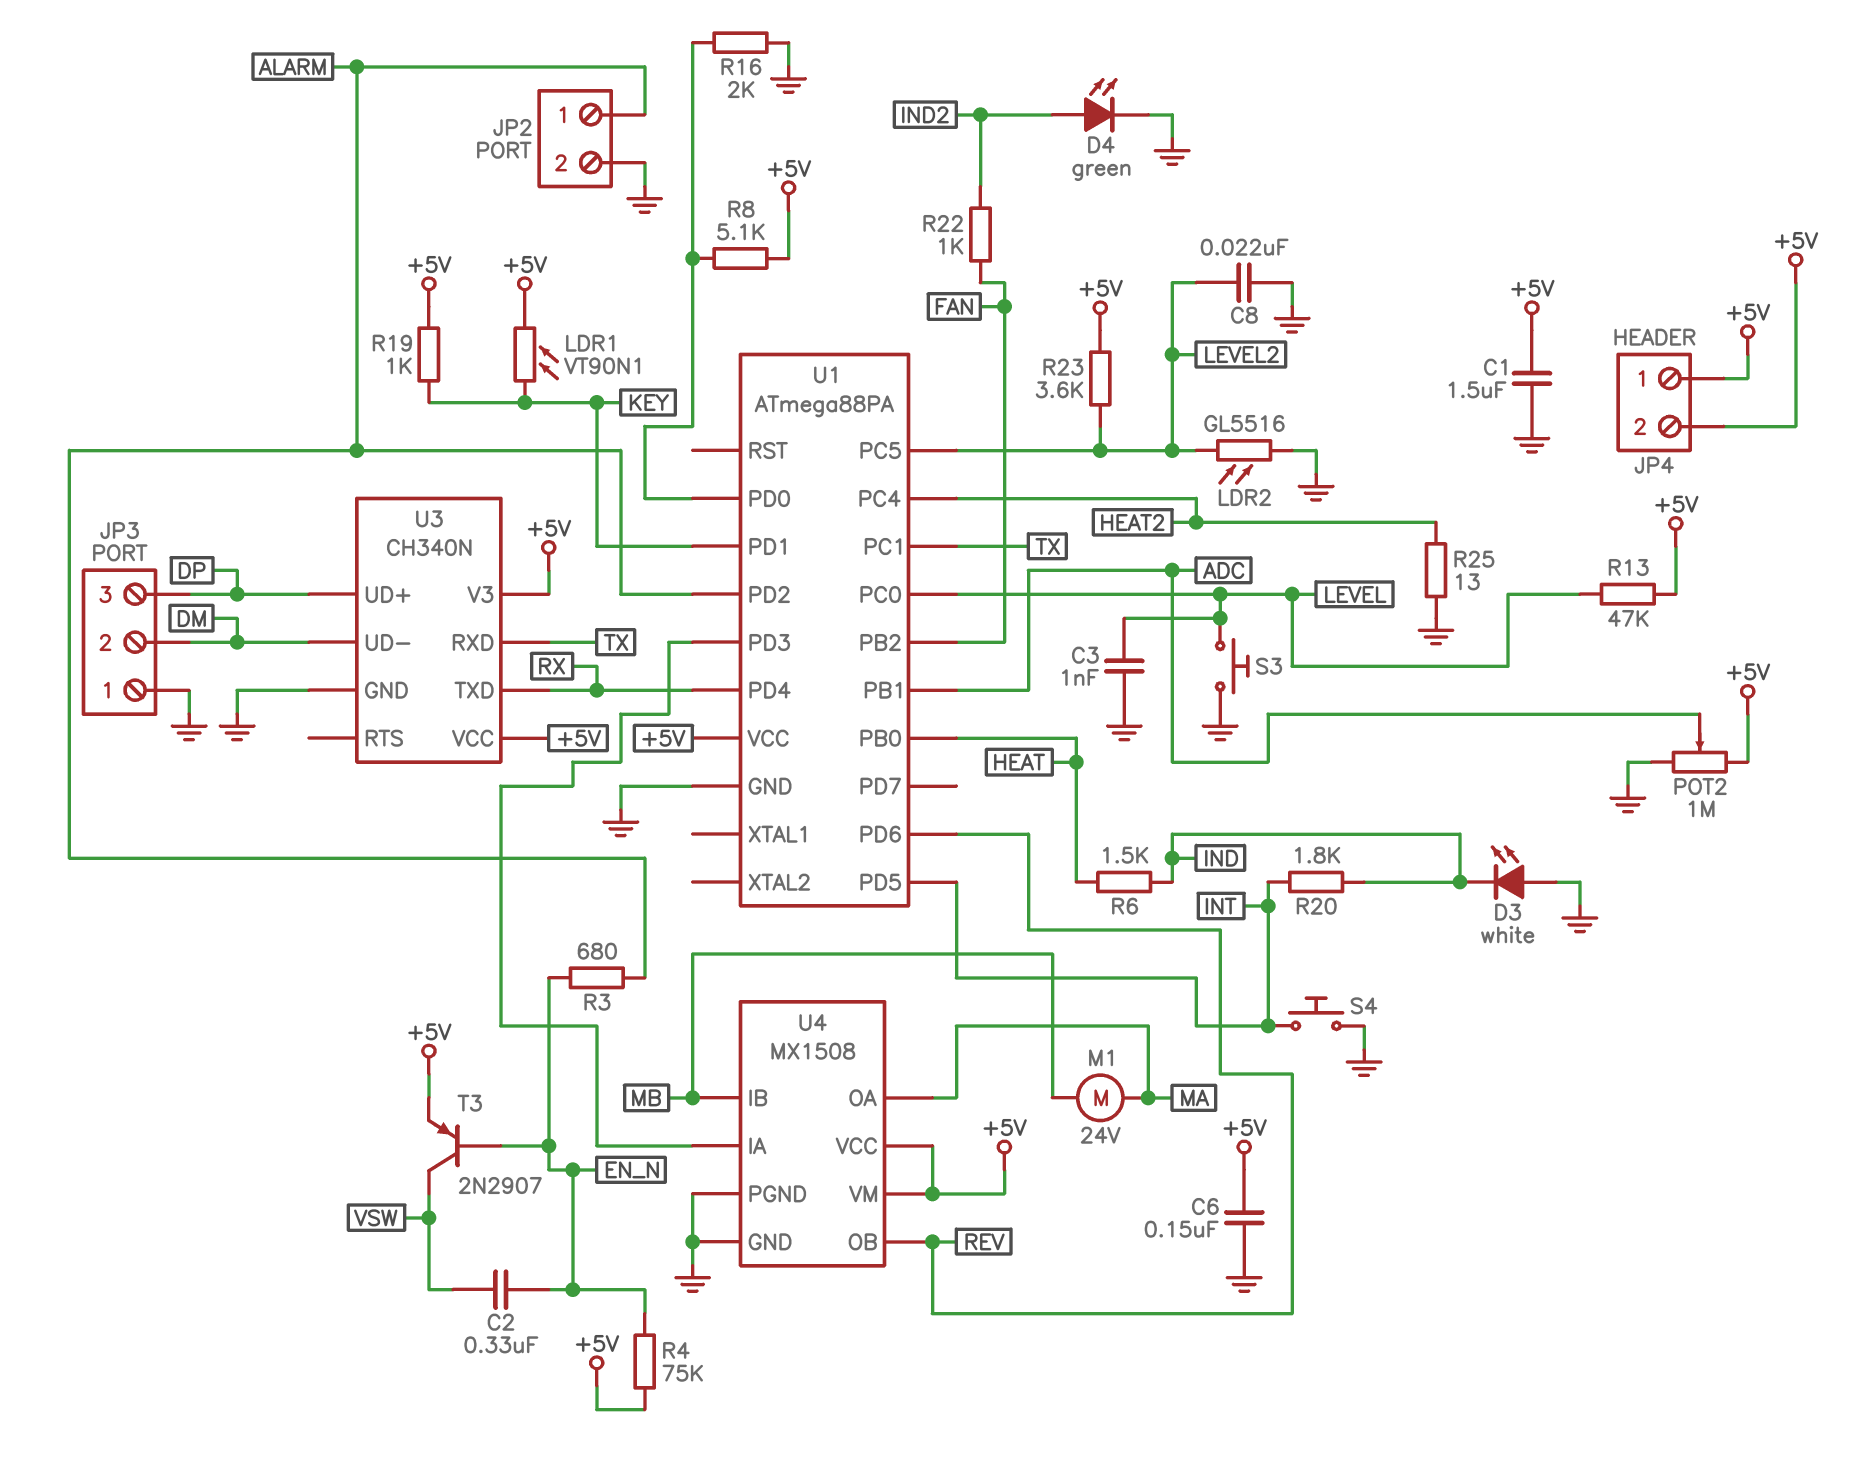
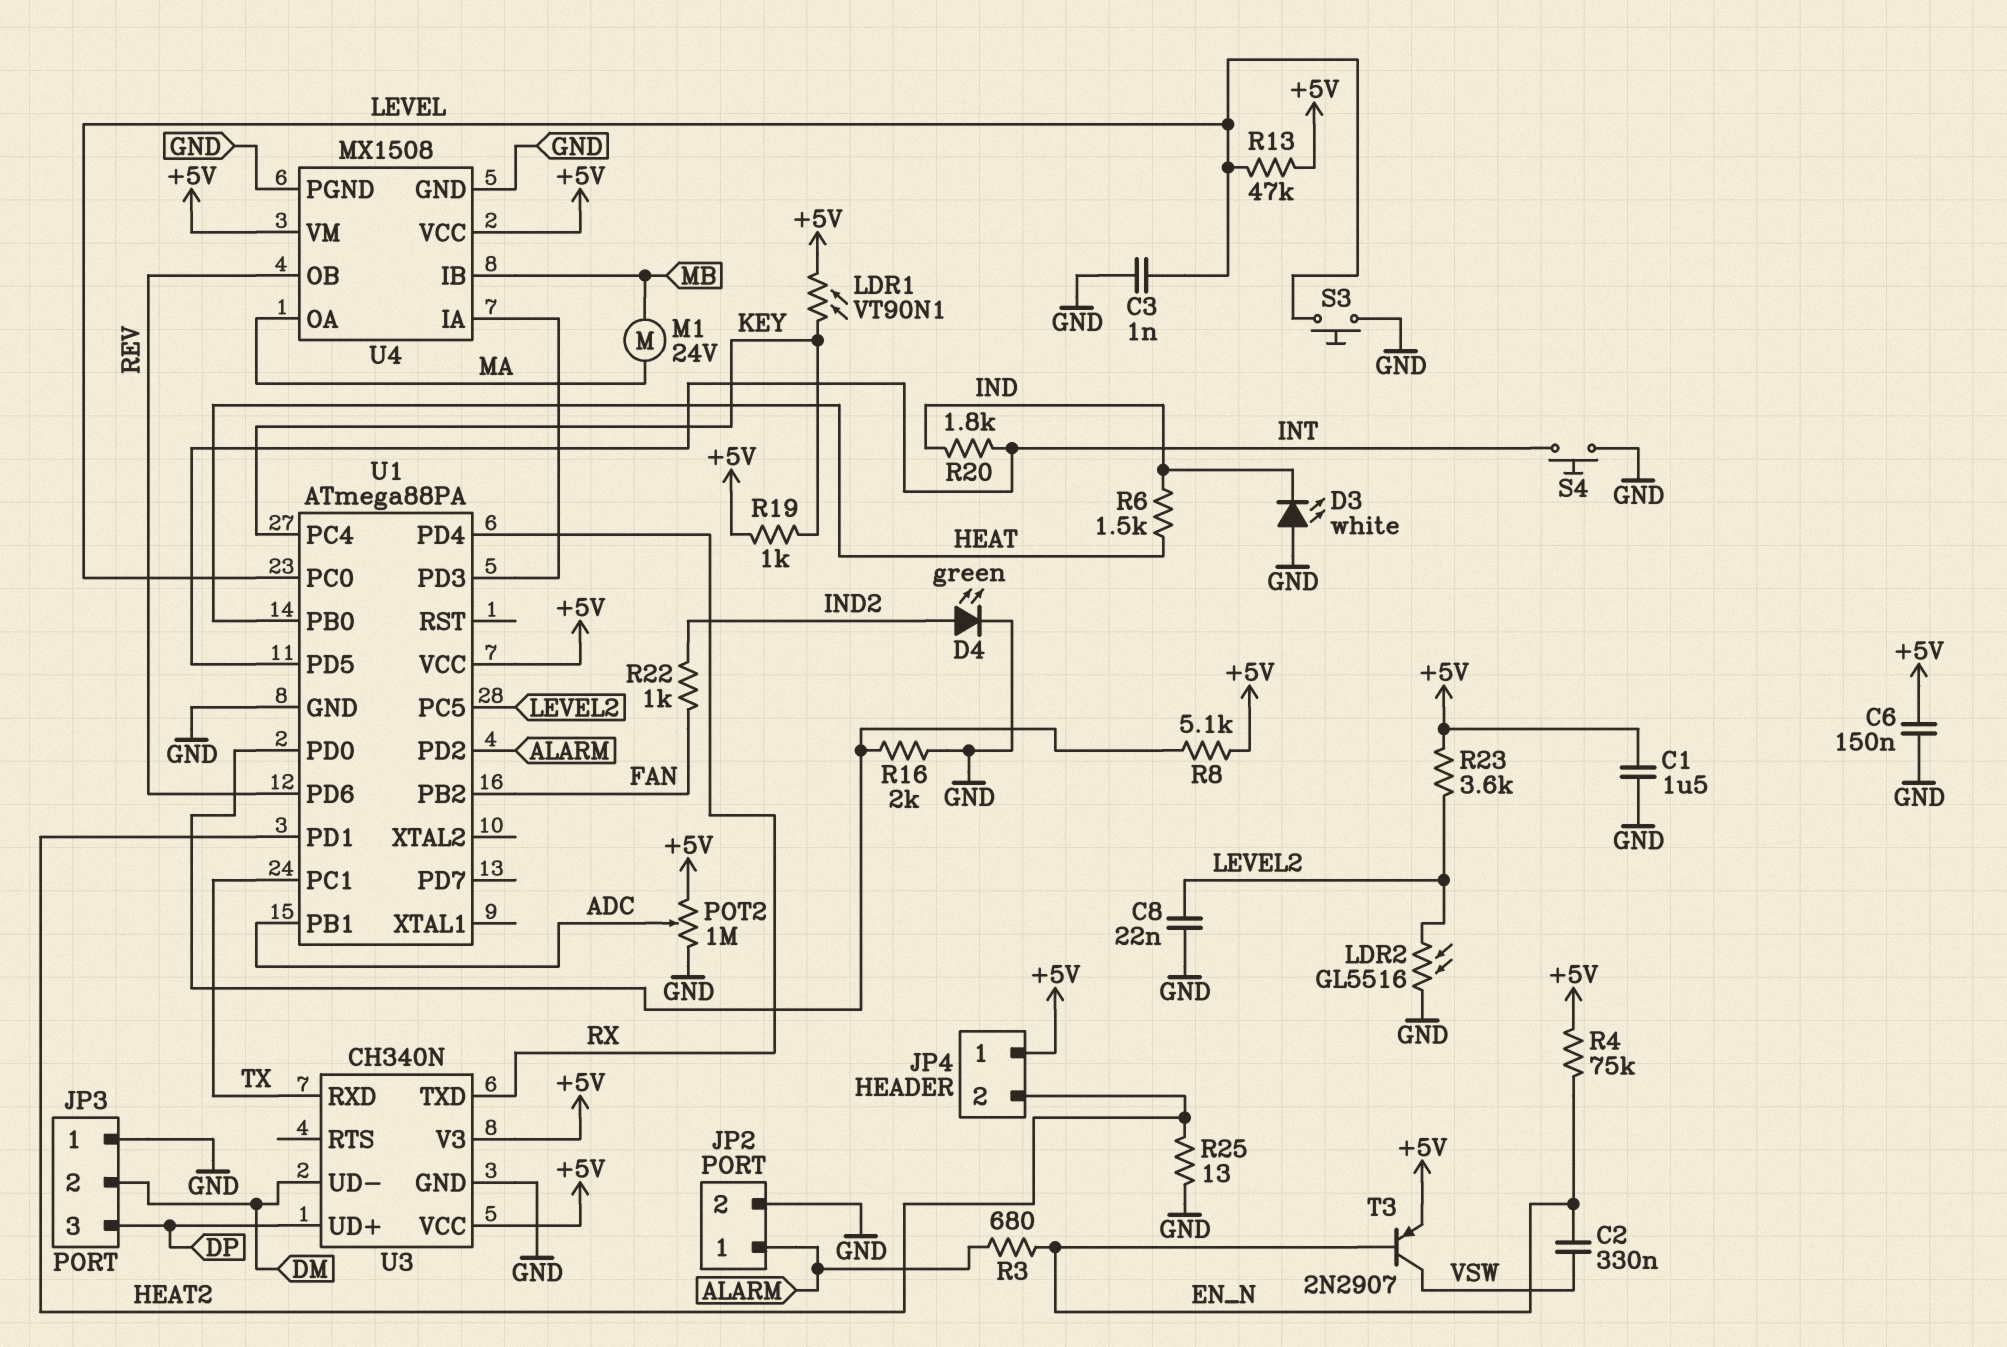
JP4 pin 2: +5V -> HEAT2
U1 pin PC4: HEAT2 -> KEY
U1 pin PD1: KEY -> HEAT2

